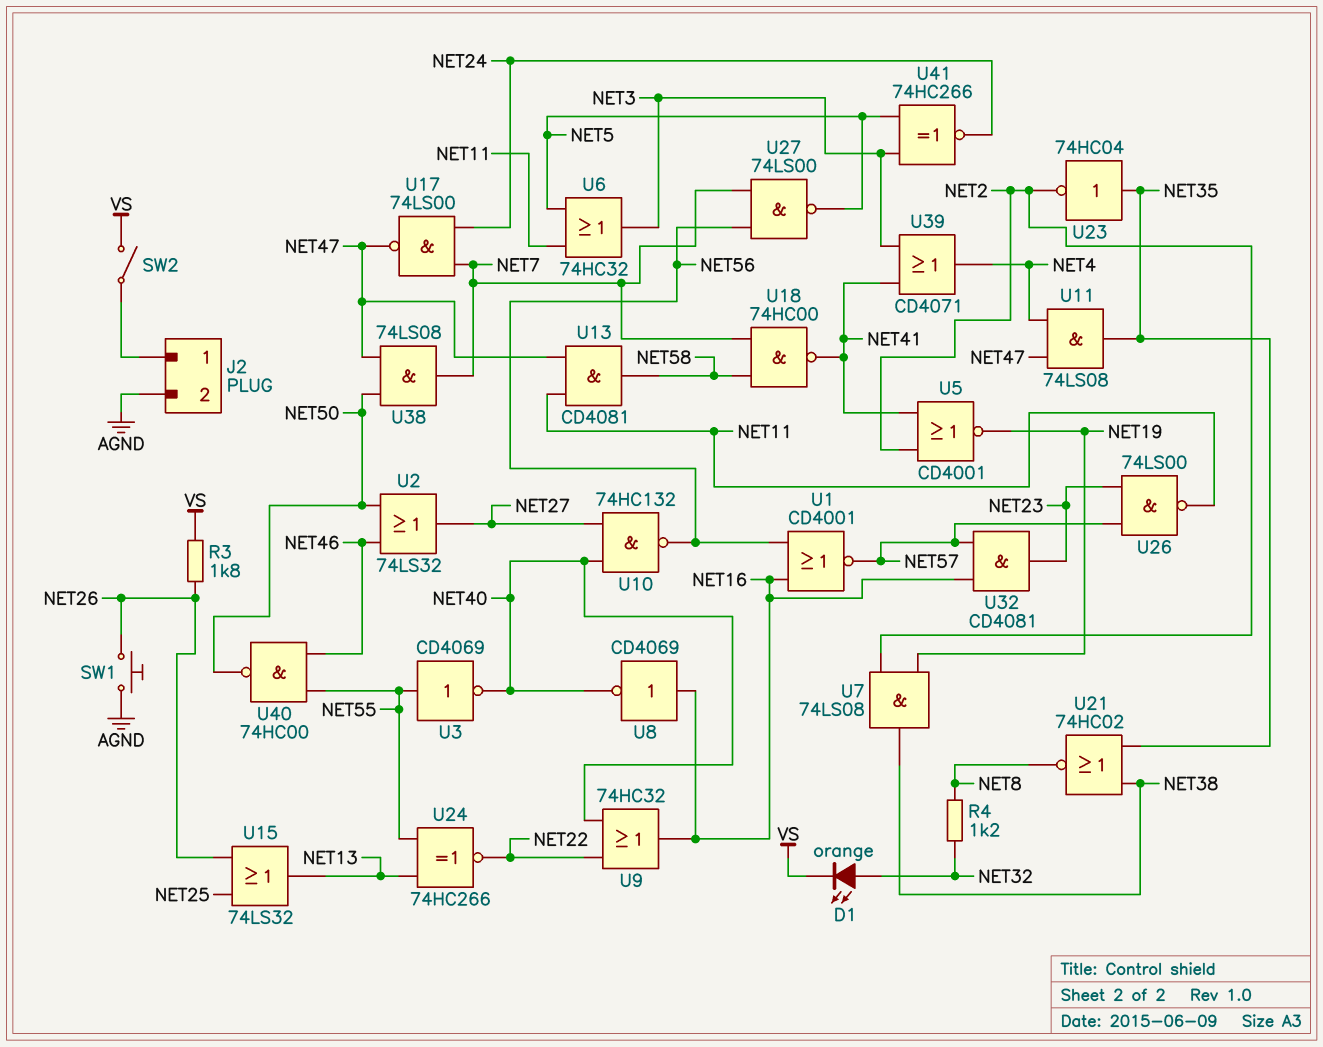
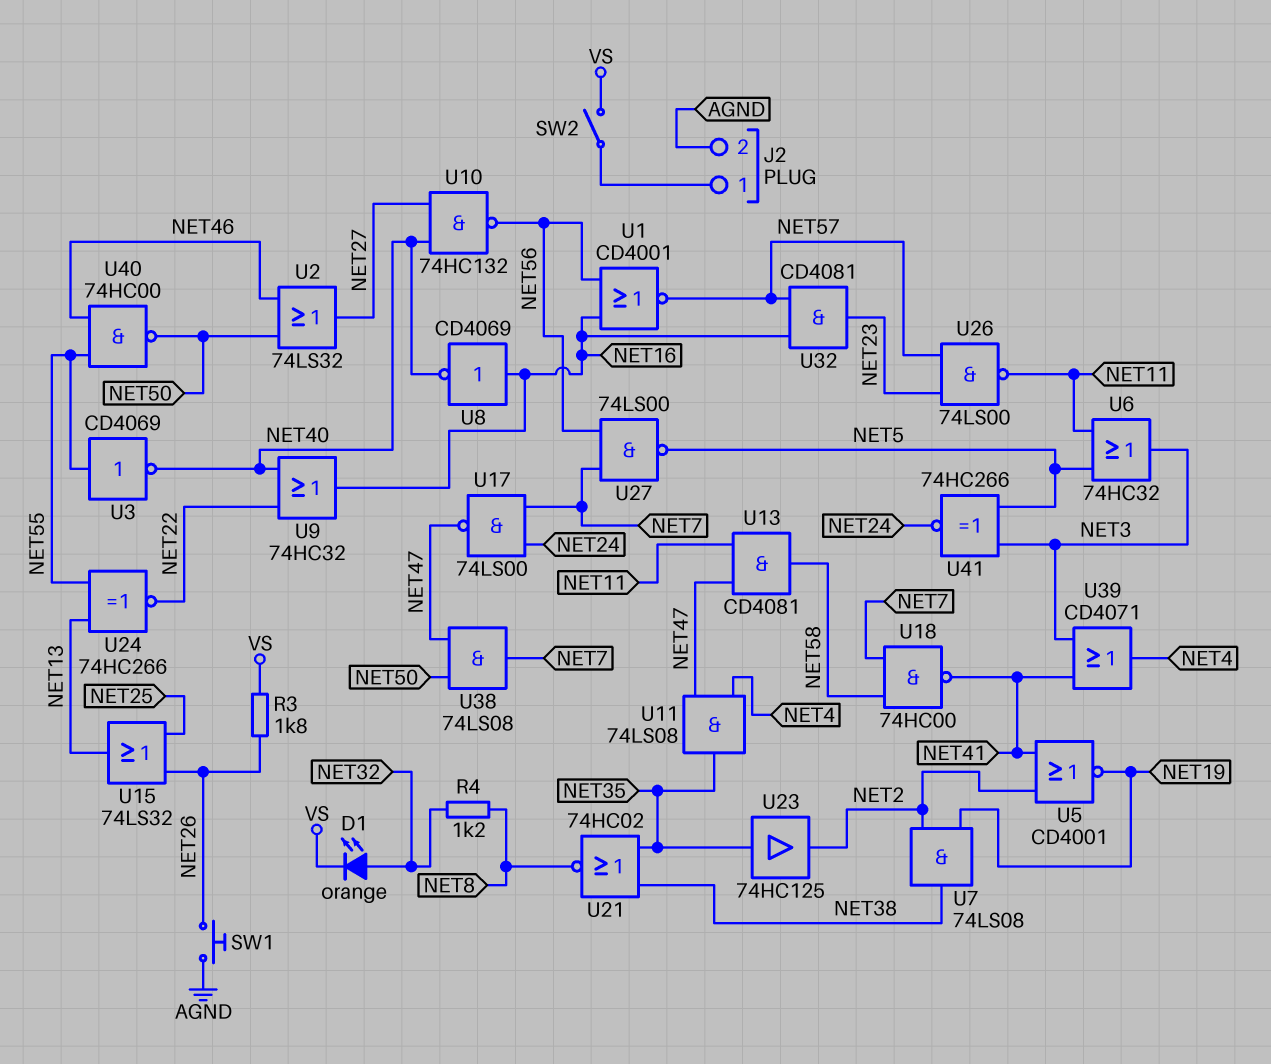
U23: NOT 74HC04 (in NET35, out NET2) -> buffer 74HC125 (in NET35, out NET2)

